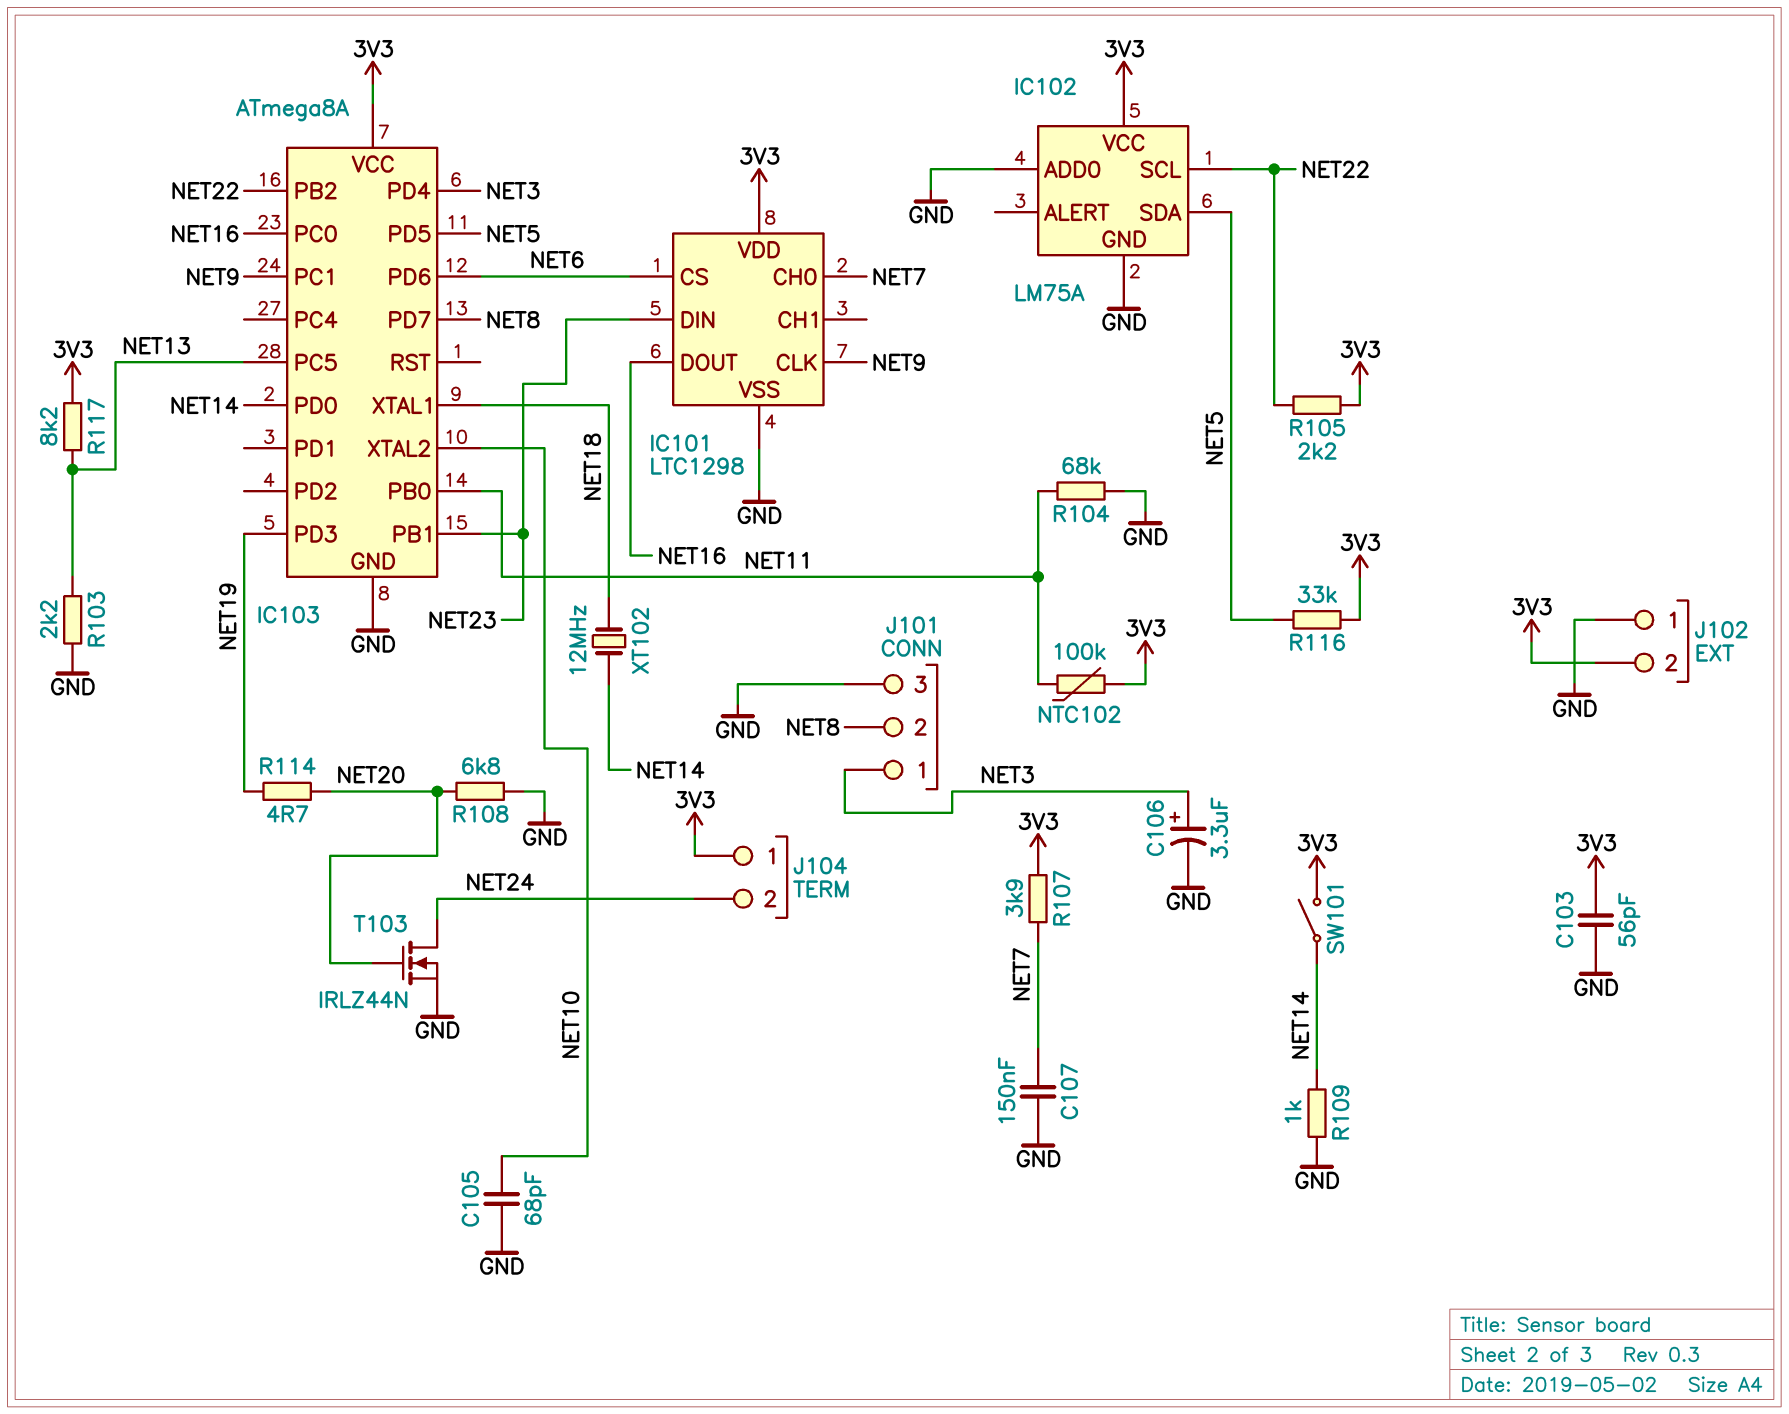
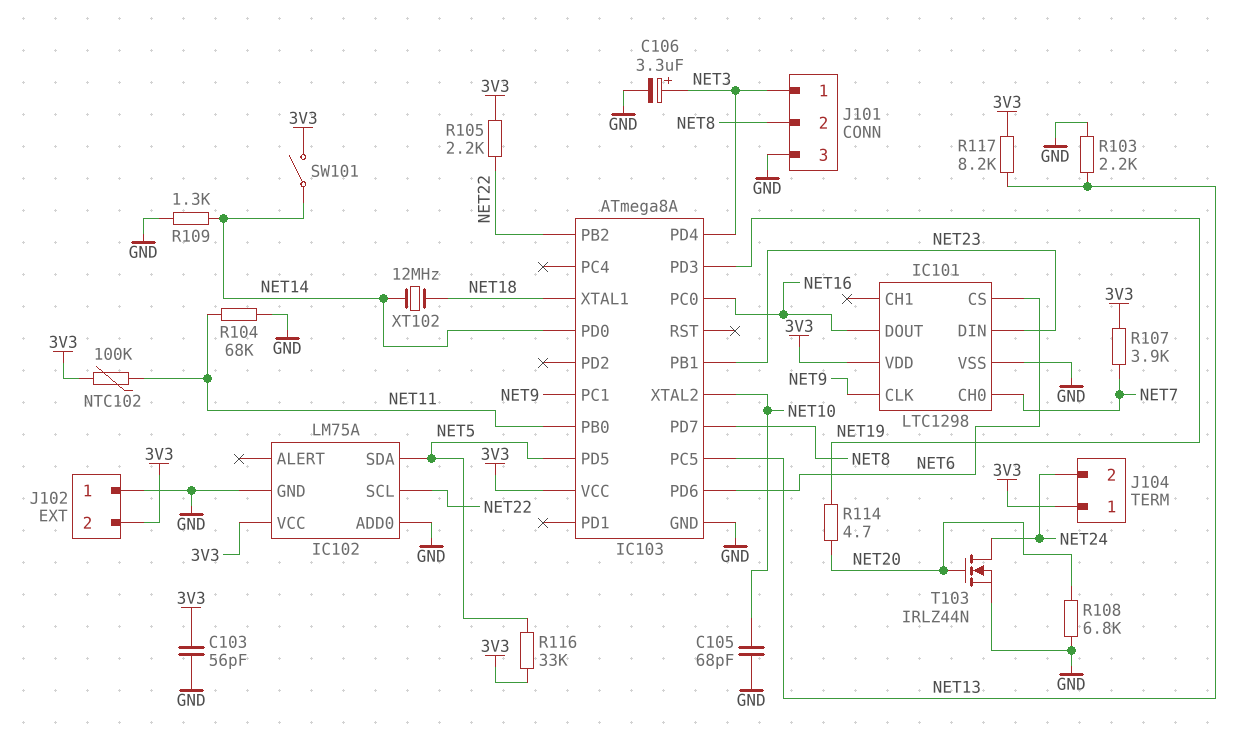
C107: 150nF (GND, NET7) -> none
R109: 1k (GND, NET14) -> 1.3k (GND, NET14)

